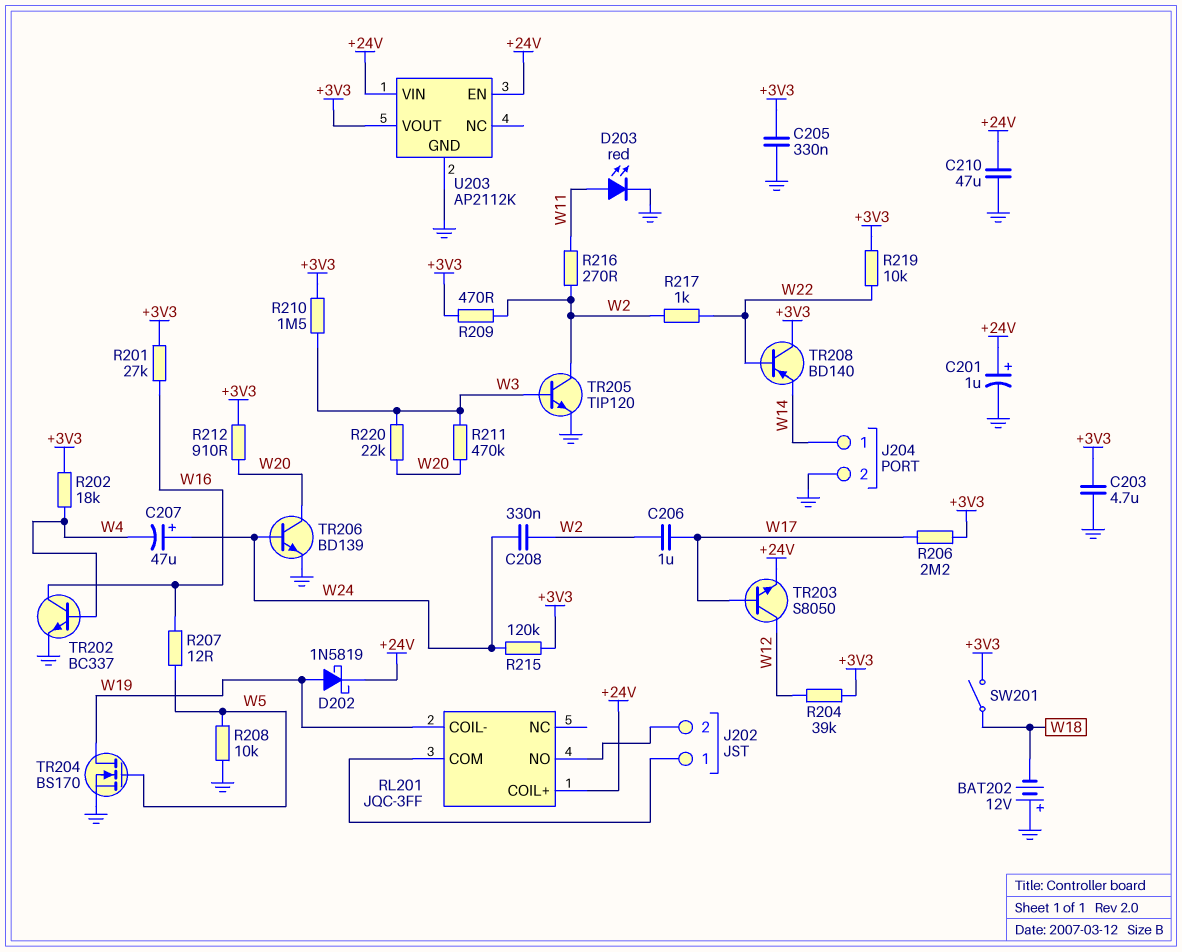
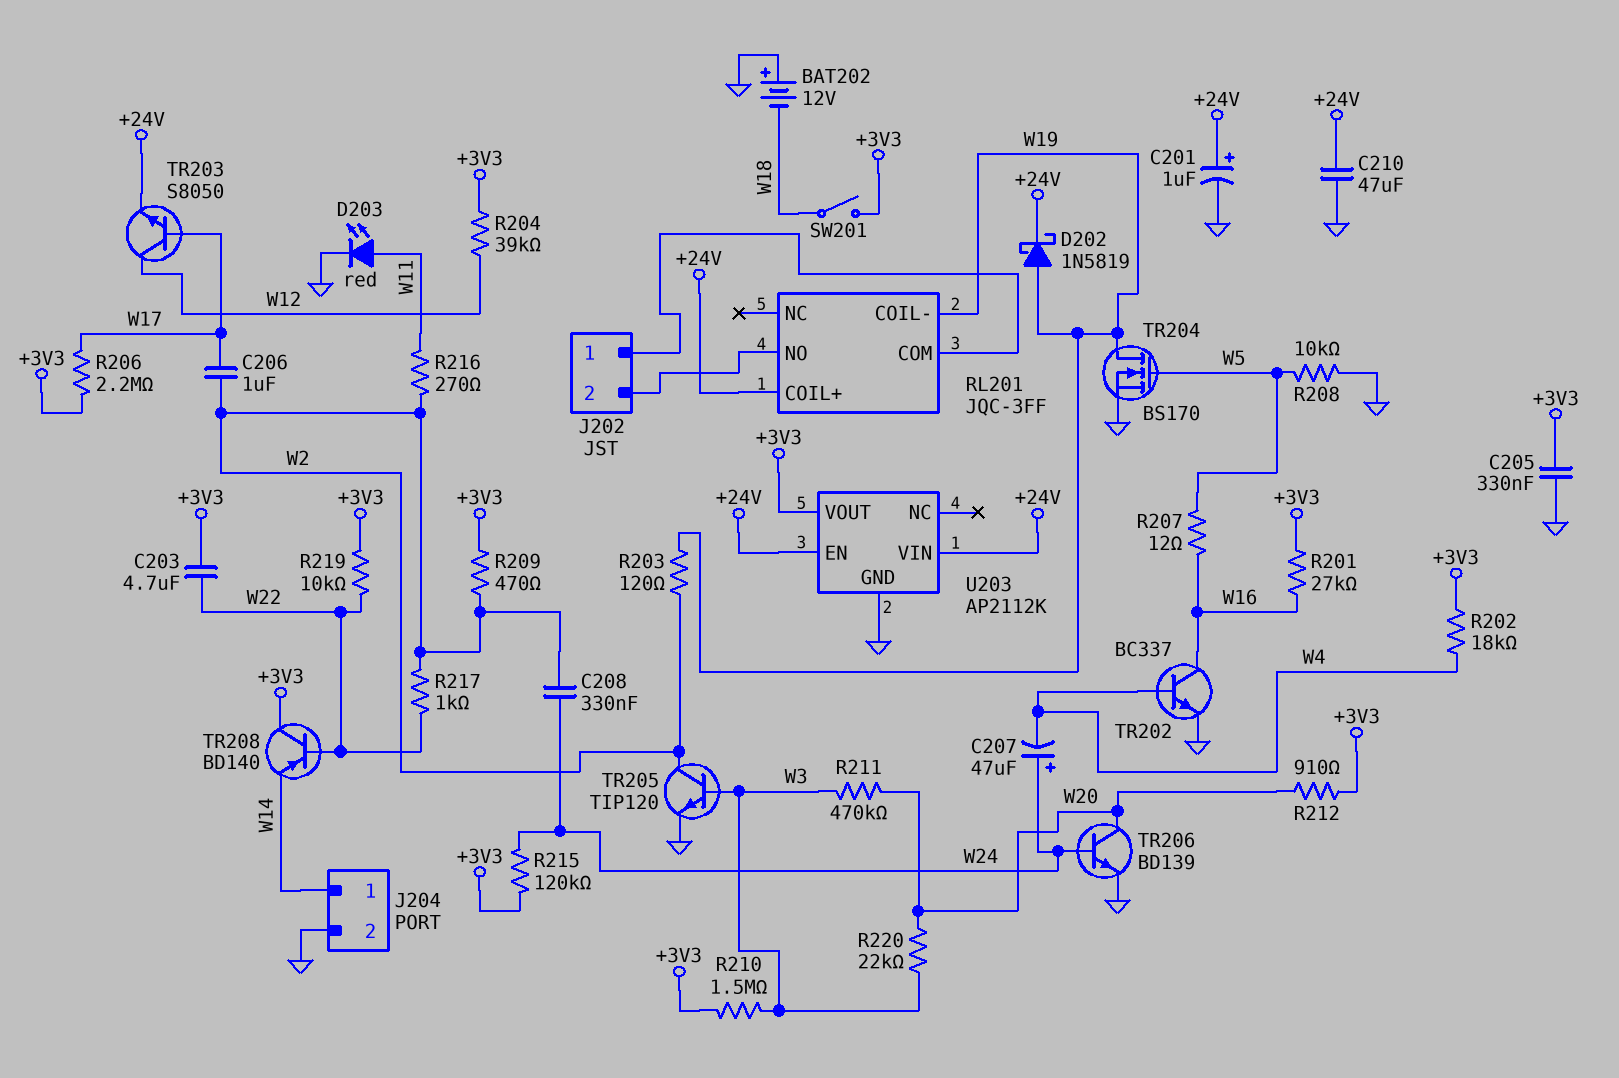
C203: 4.7uF (+3V3, GND) -> 4.7uF (+3V3, W22)
R203: none -> 120 (W2, W19)

